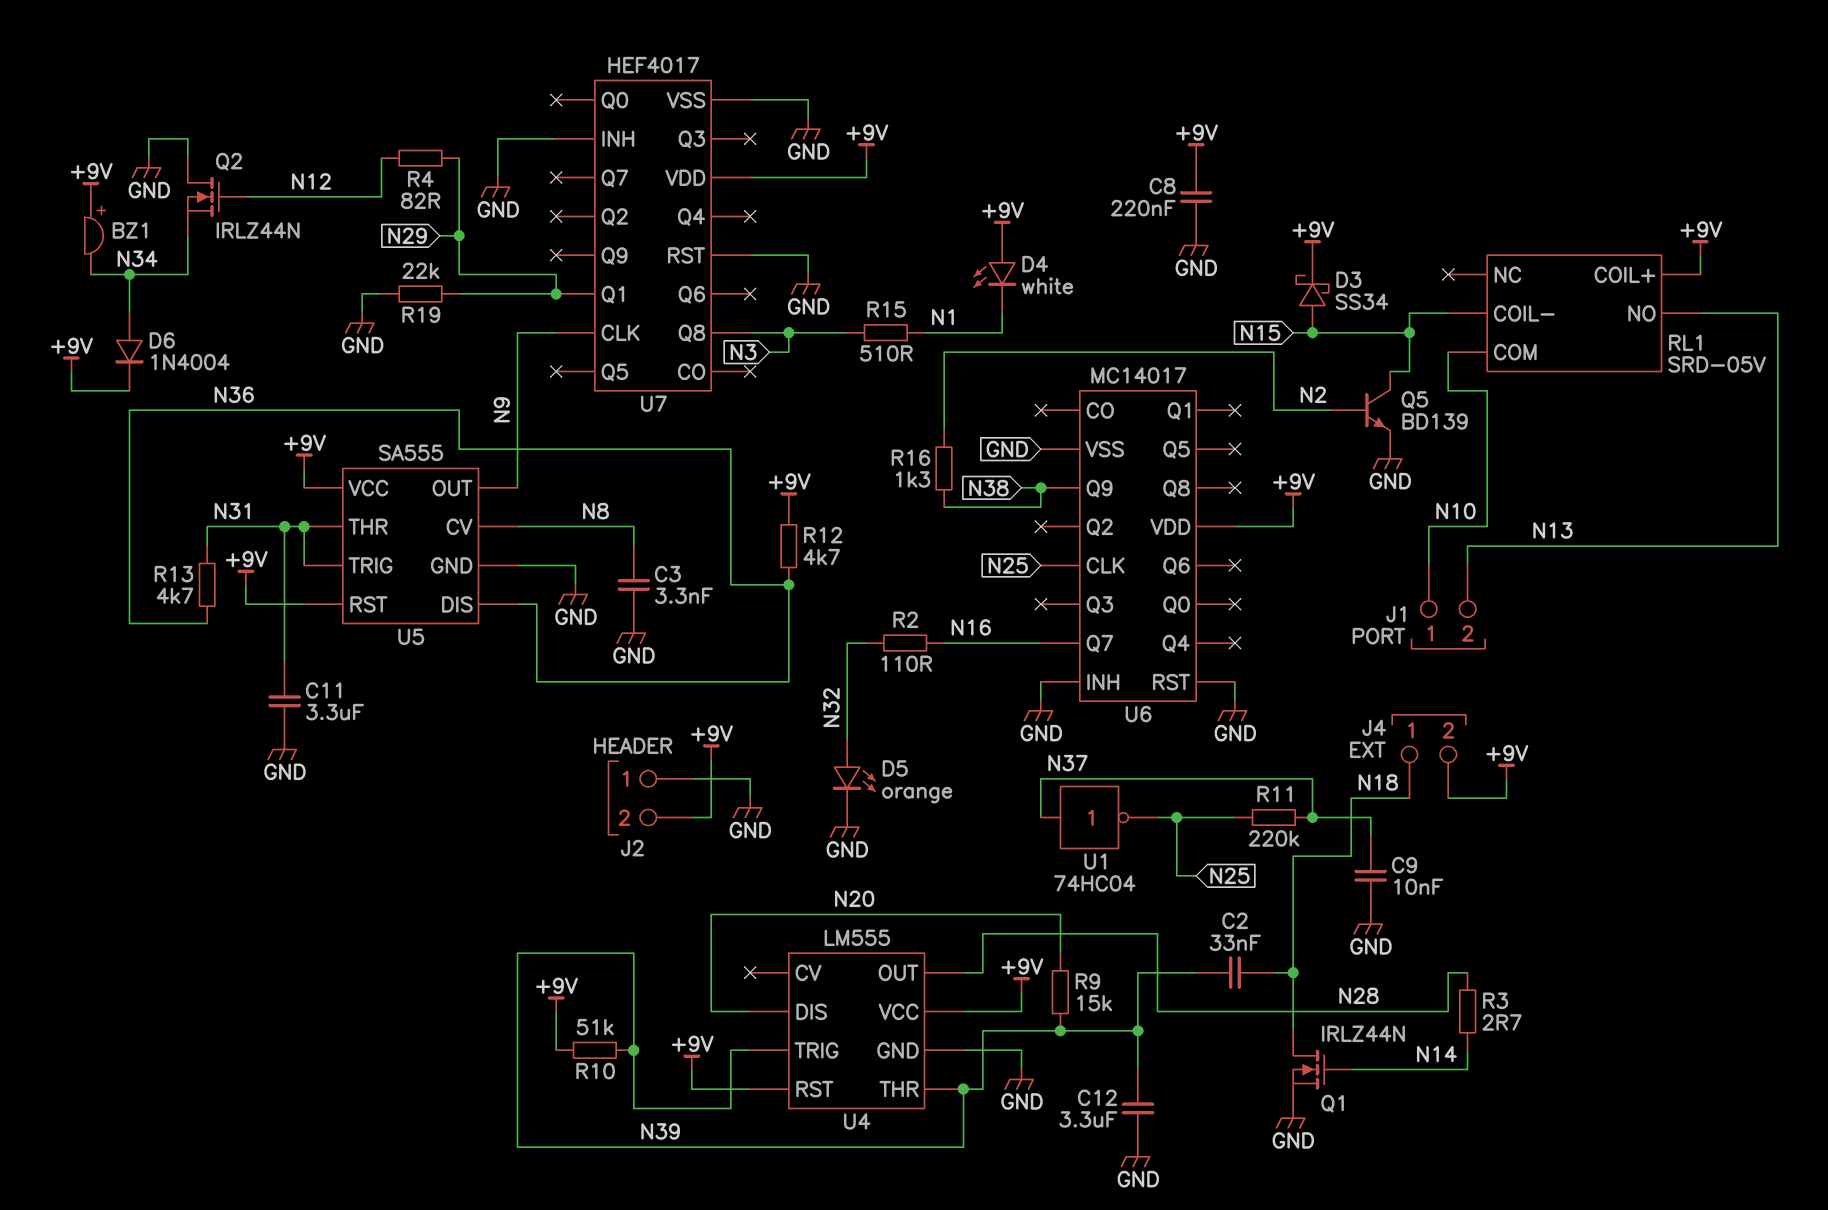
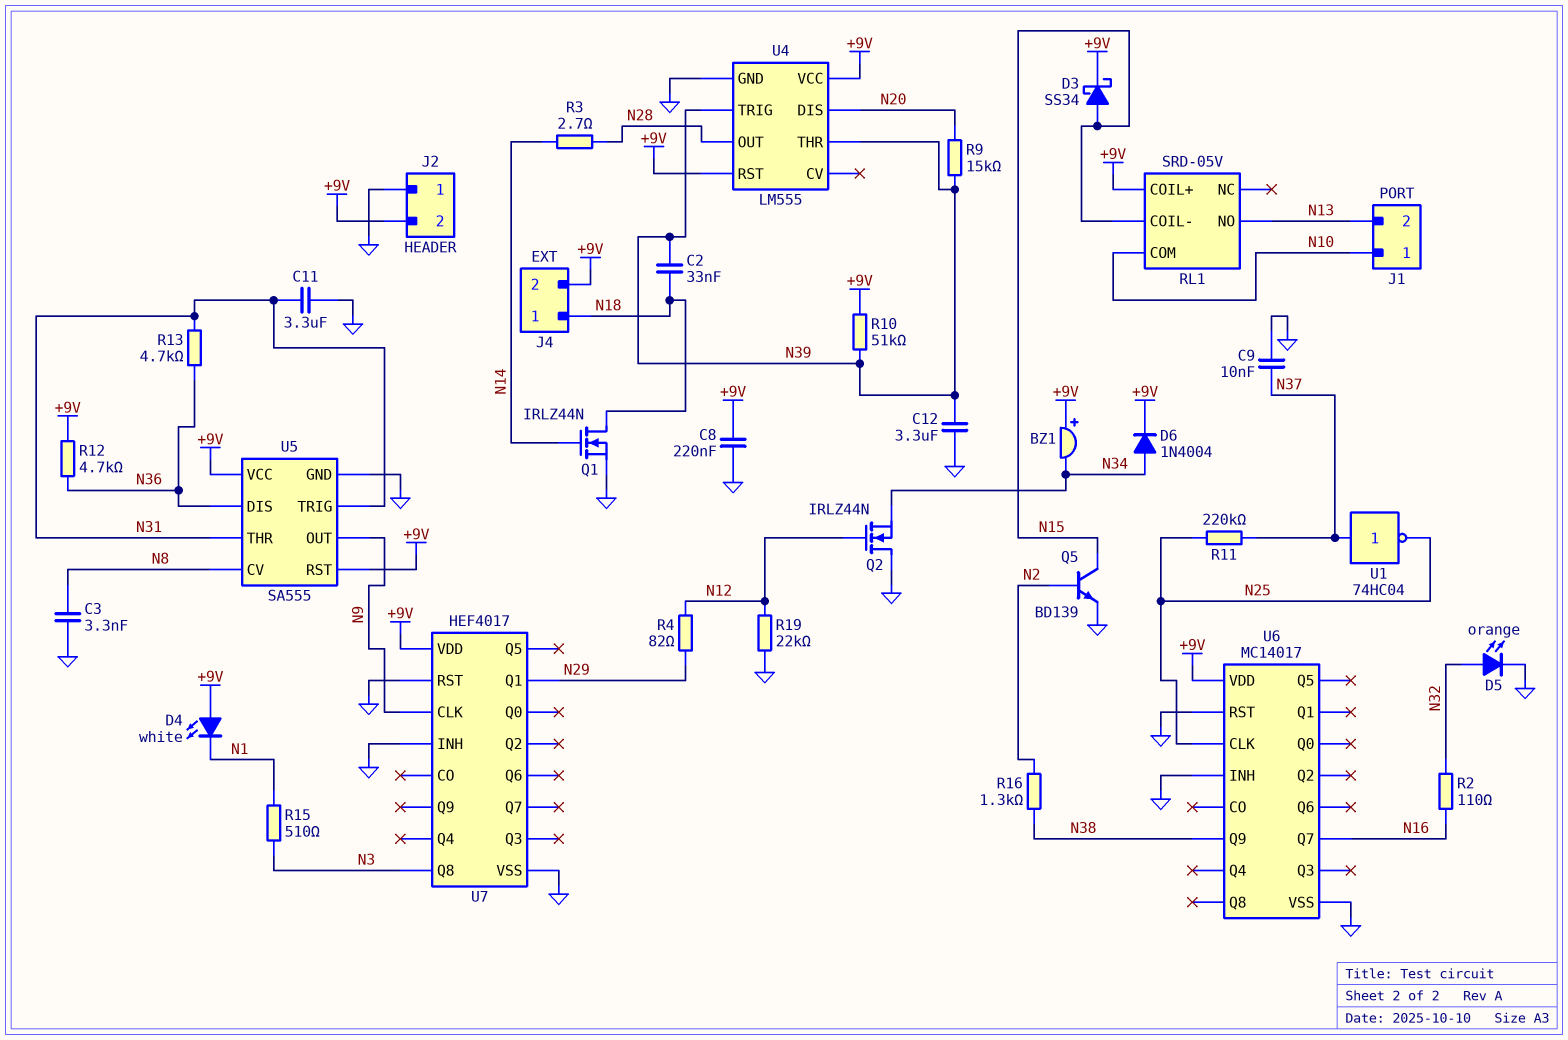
R19: 22k (GND, N29) -> 22k (GND, N12)

